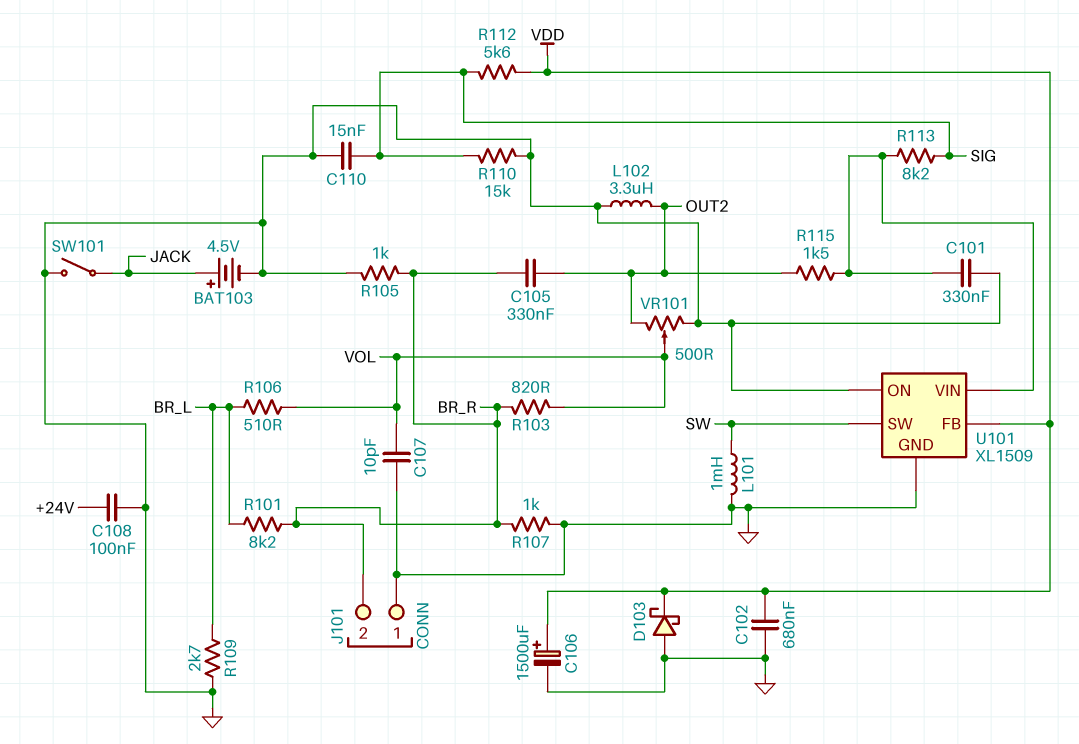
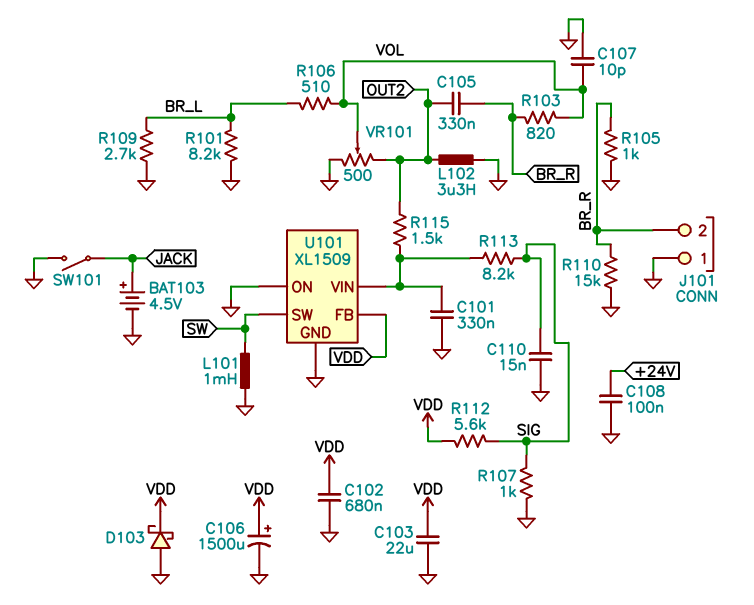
C103: none -> 22uF (GND, VDD)
R101: 8.2k (BR_L, BR_R) -> 8.2k (BR_L, GND)
R107: 1k (BR_R, GND) -> 1k (GND, SIG)
R110: 15k (GND, SIG) -> 15k (BR_R, GND)

